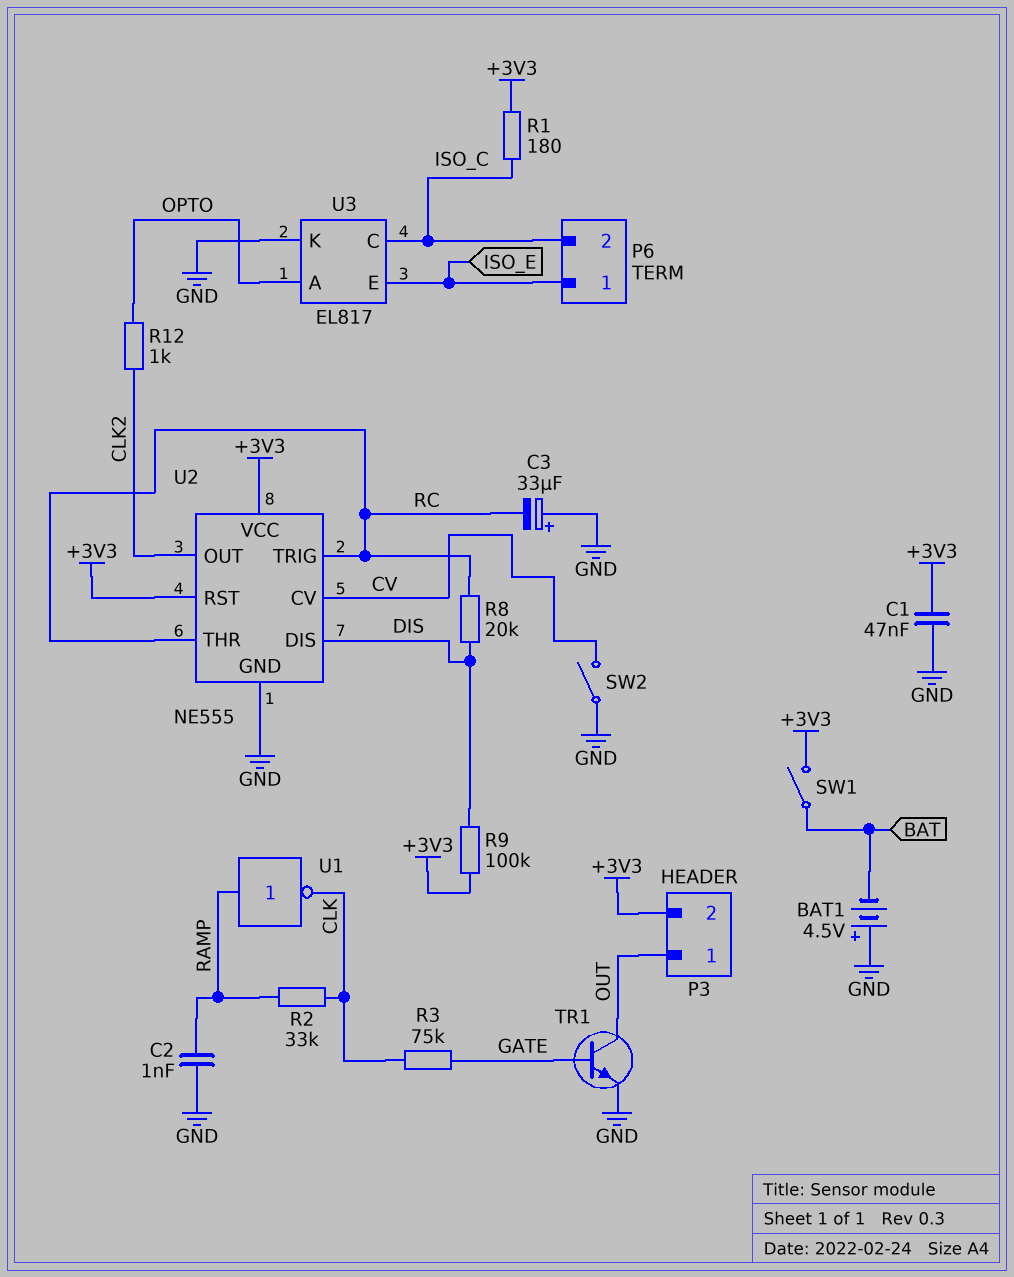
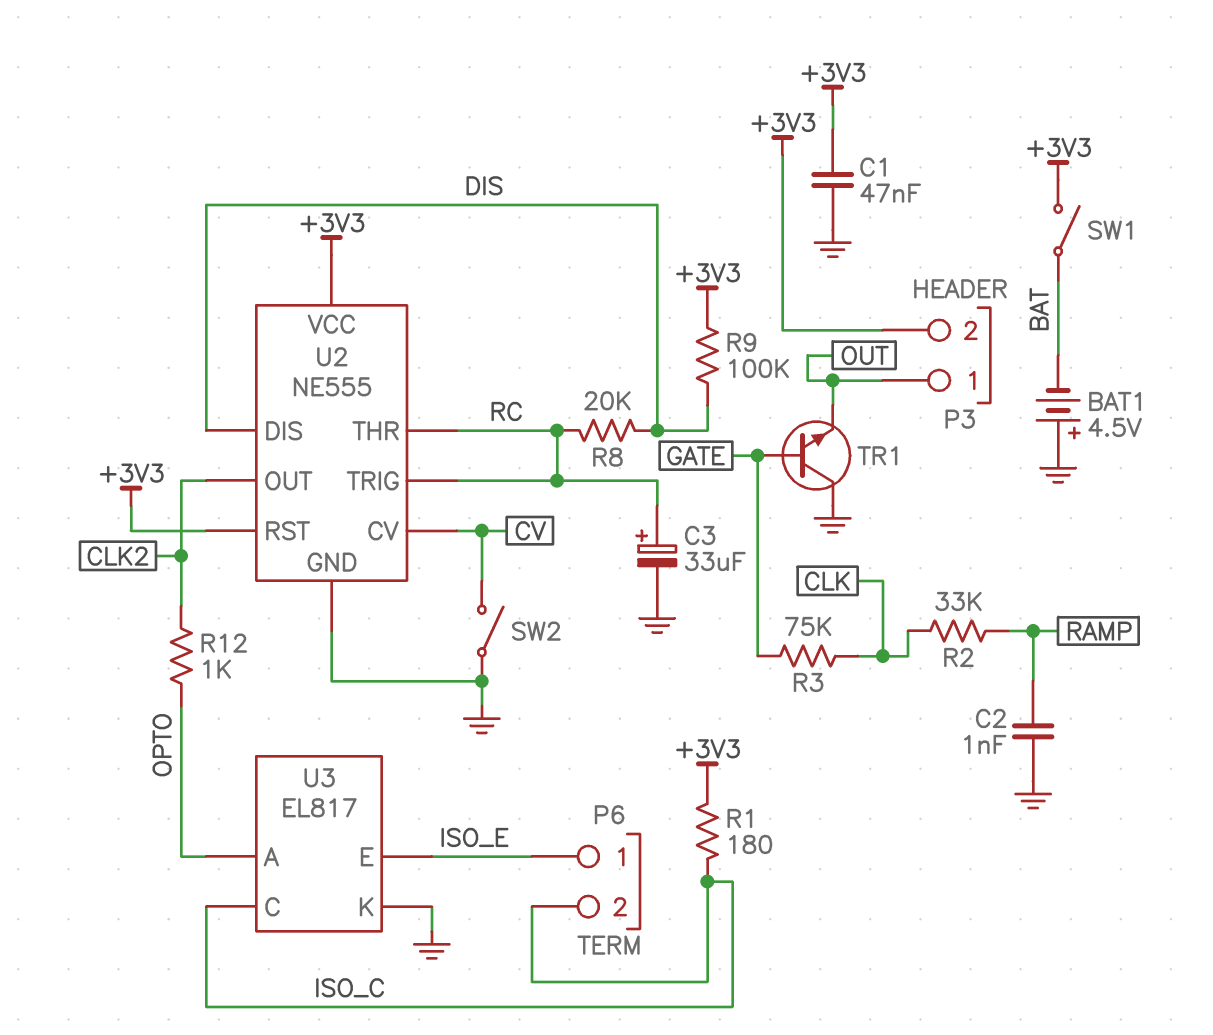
C3: 33uF (plus GND, minus RC) -> 33uF (plus RC, minus GND)
TR1: NPN (B GATE, C OUT, E GND) -> NPN (B GATE, C GND, E OUT)
U1: NOT (in RAMP, out CLK) -> none

